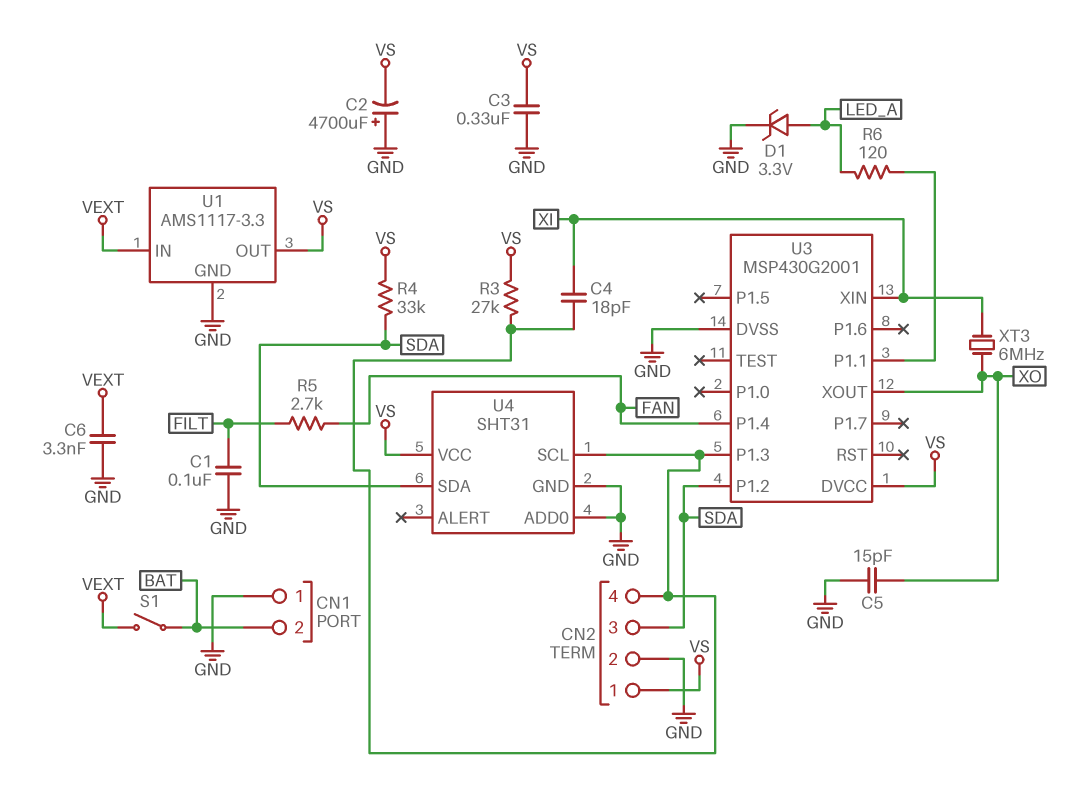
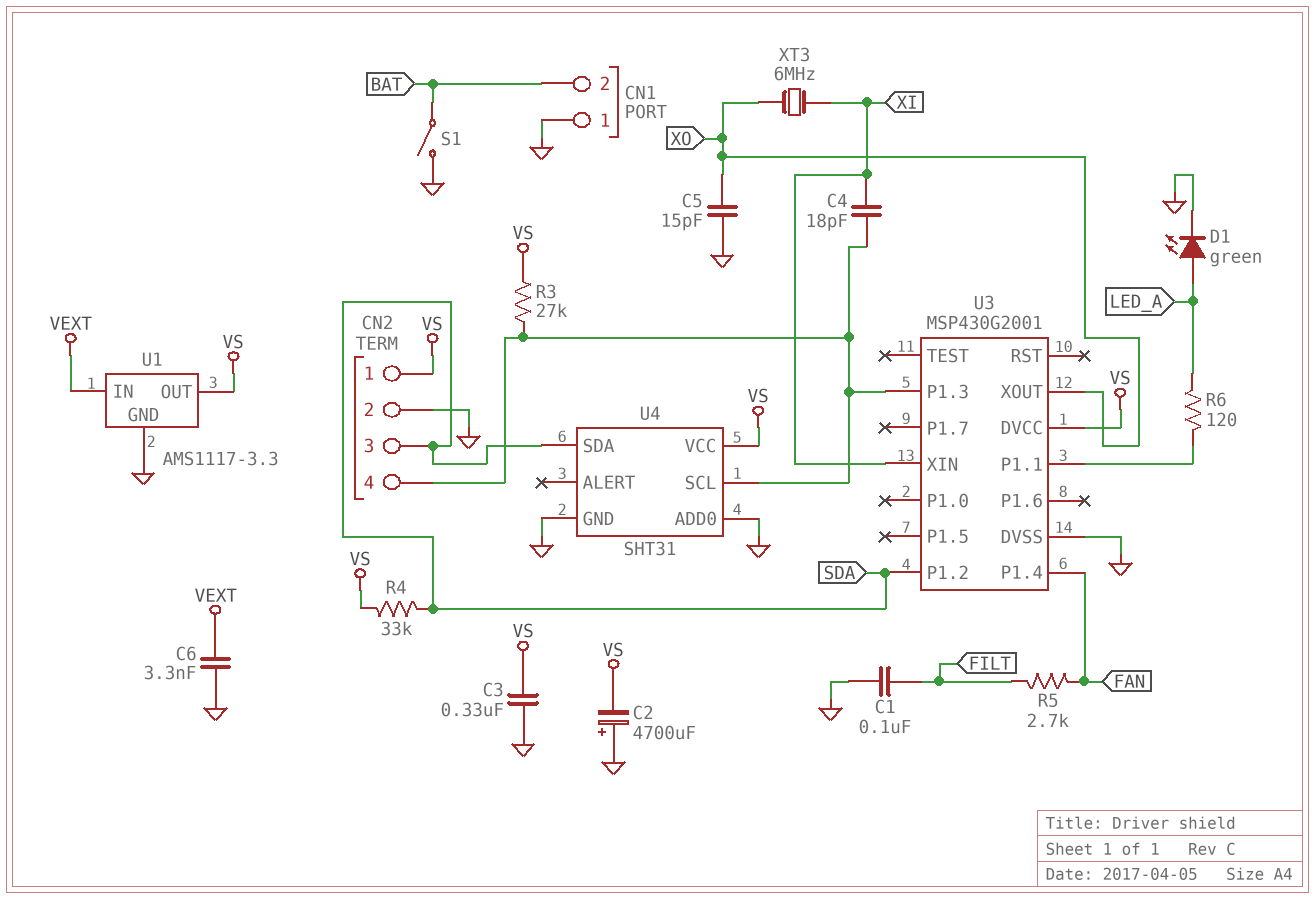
D1: zener 3.3V (A LED_A, K GND) -> LED green (A LED_A, K GND)
S1: switch (BAT, VEXT) -> switch (BAT, GND)

